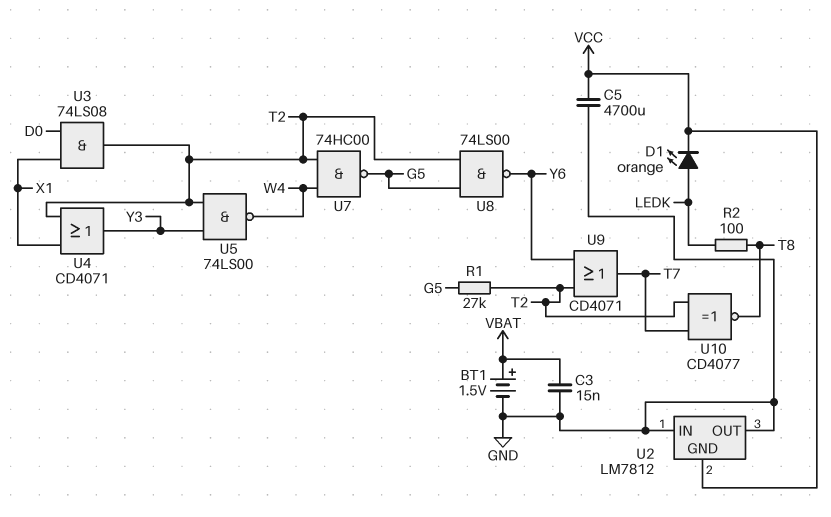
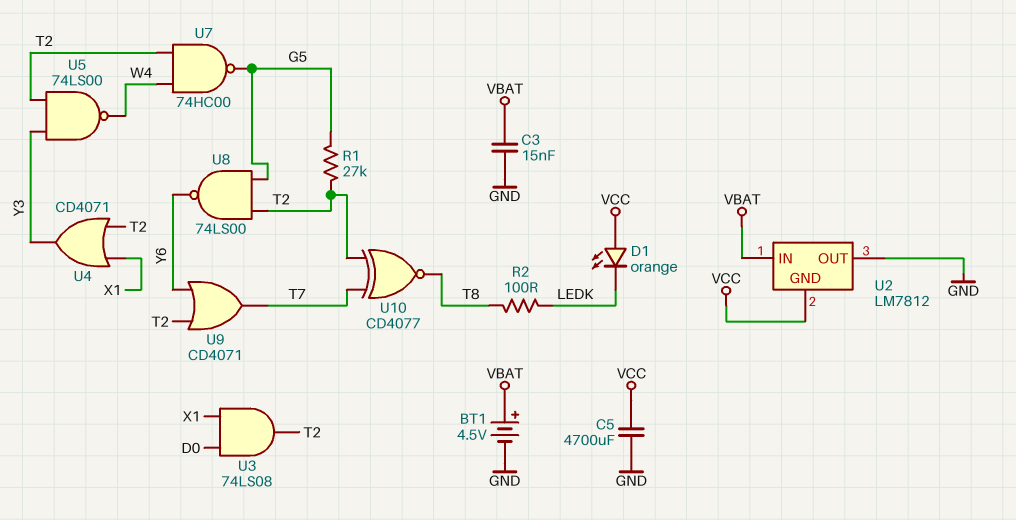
BT1: 1.5V (plus VBAT, minus GND) -> 4.5V (plus VBAT, minus GND)
D1: LED orange (A LEDK, K VCC) -> LED orange (A VCC, K LEDK)
U2 pin IN: GND -> VBAT

